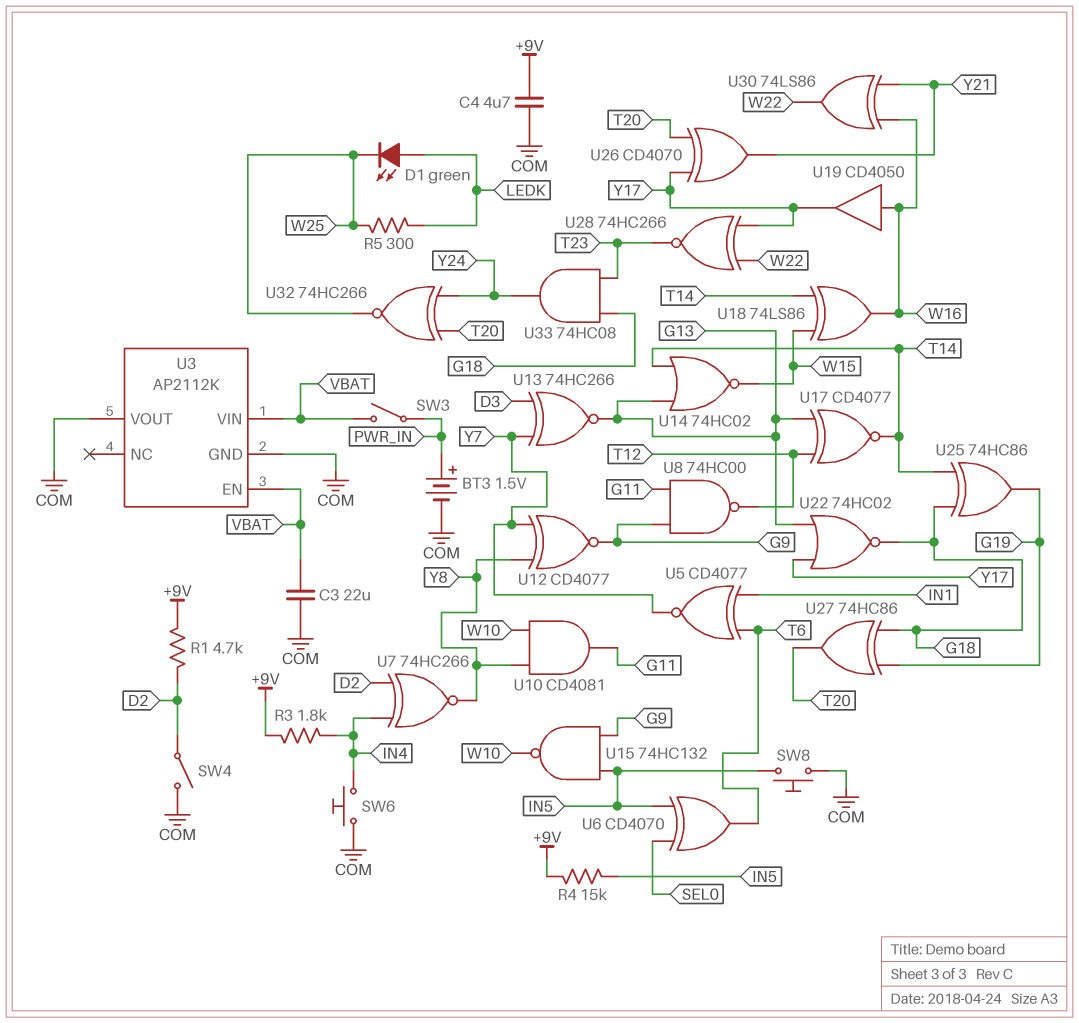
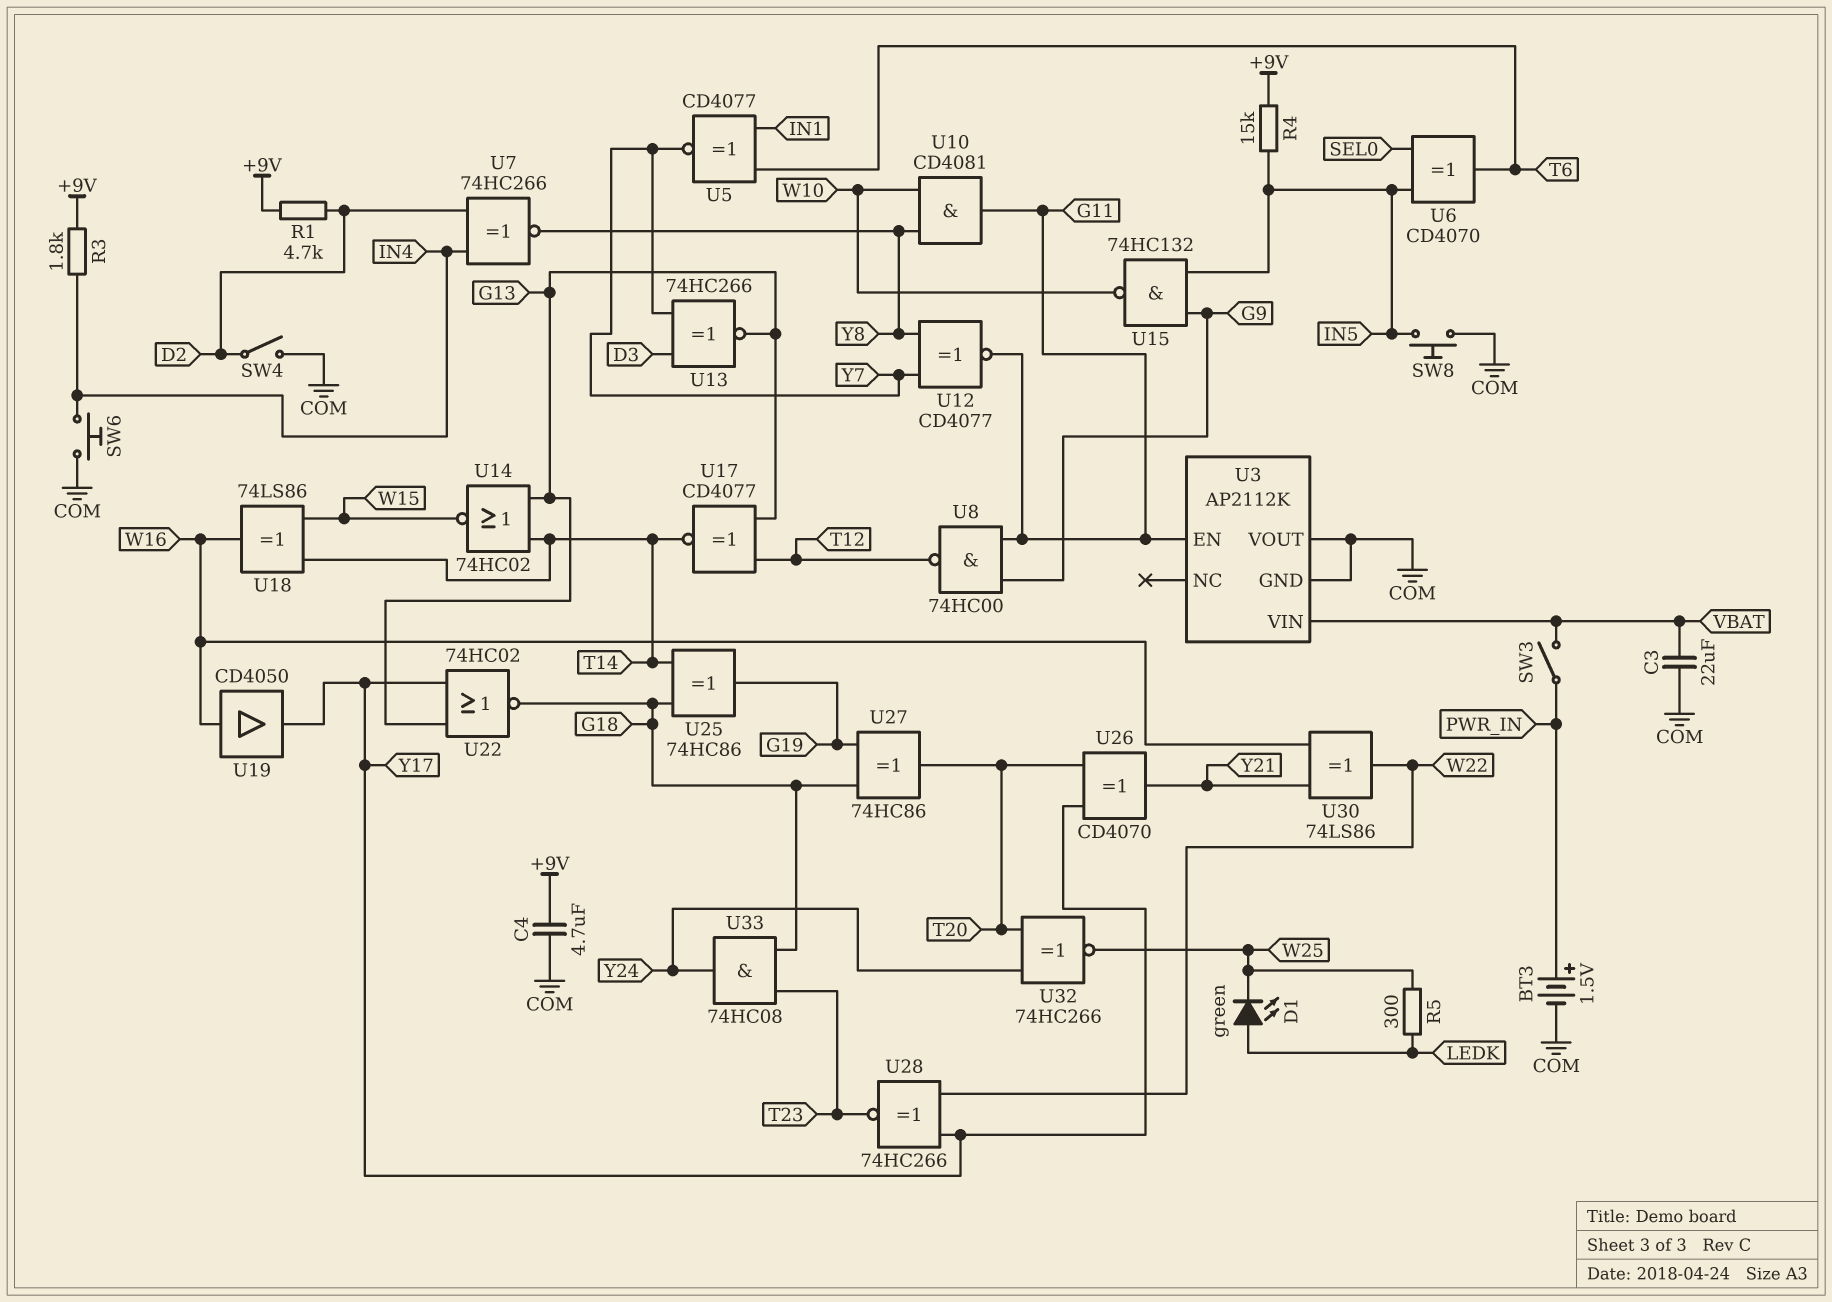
U3 pin EN: VBAT -> G11
U12: XNOR CD4077 (in Y7, in Y8, out G9) -> XNOR CD4077 (in Y7, in Y8, out G11)

